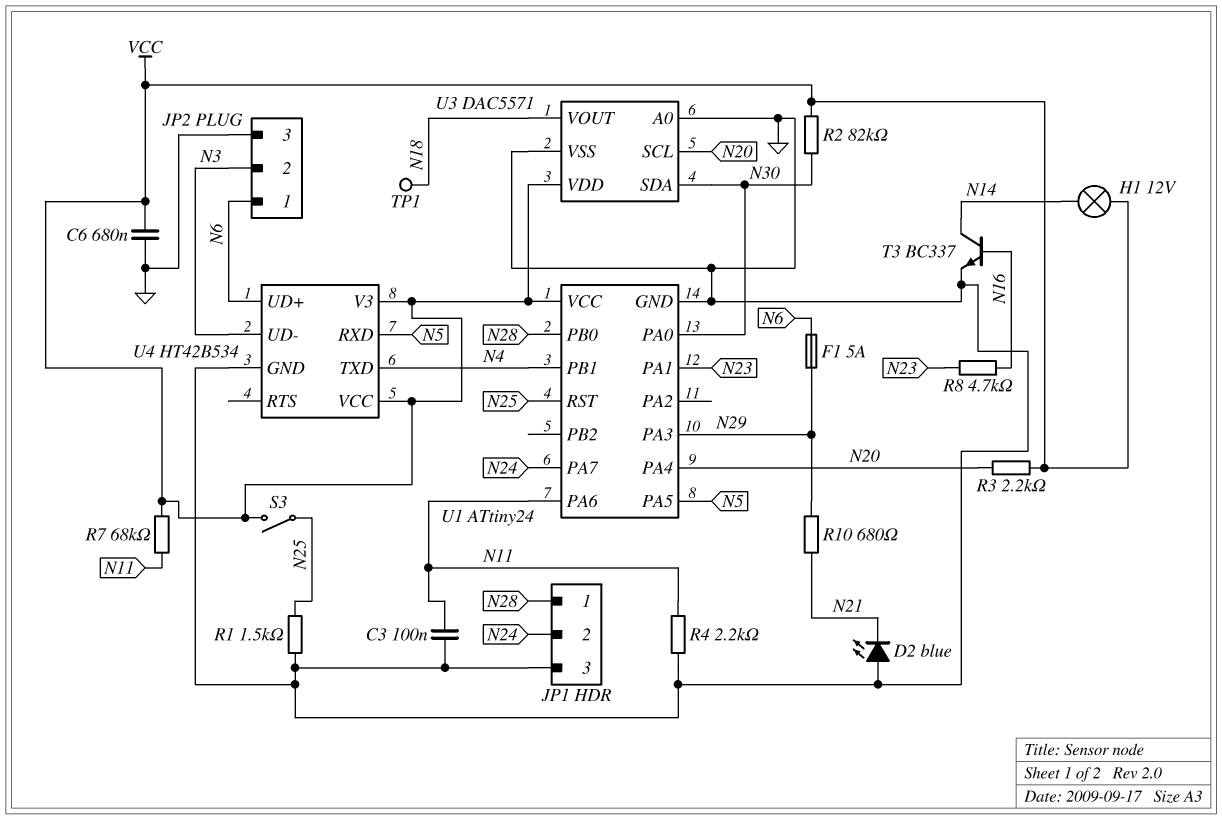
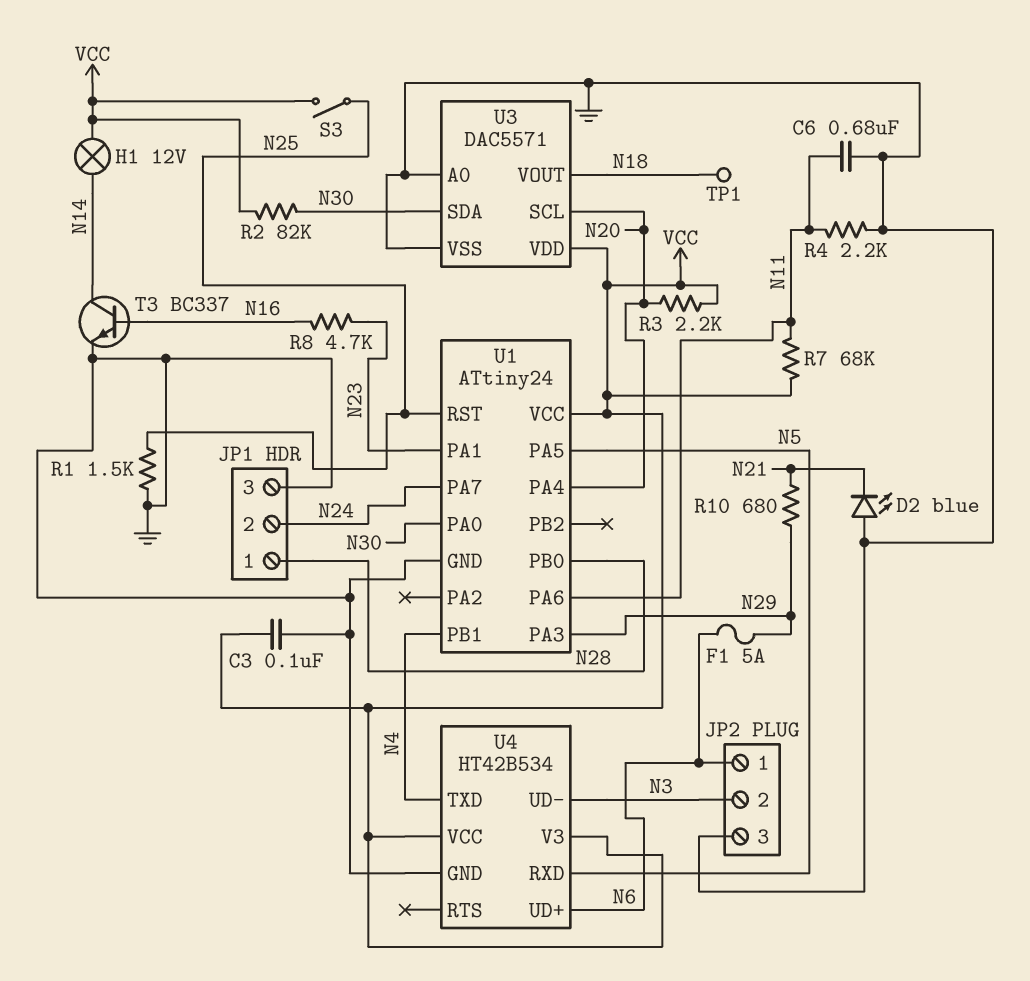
C3: 100nF (GND, N11) -> 100nF (GND, VCC)
C6: 680nF (GND, VCC) -> 680nF (GND, N11)

